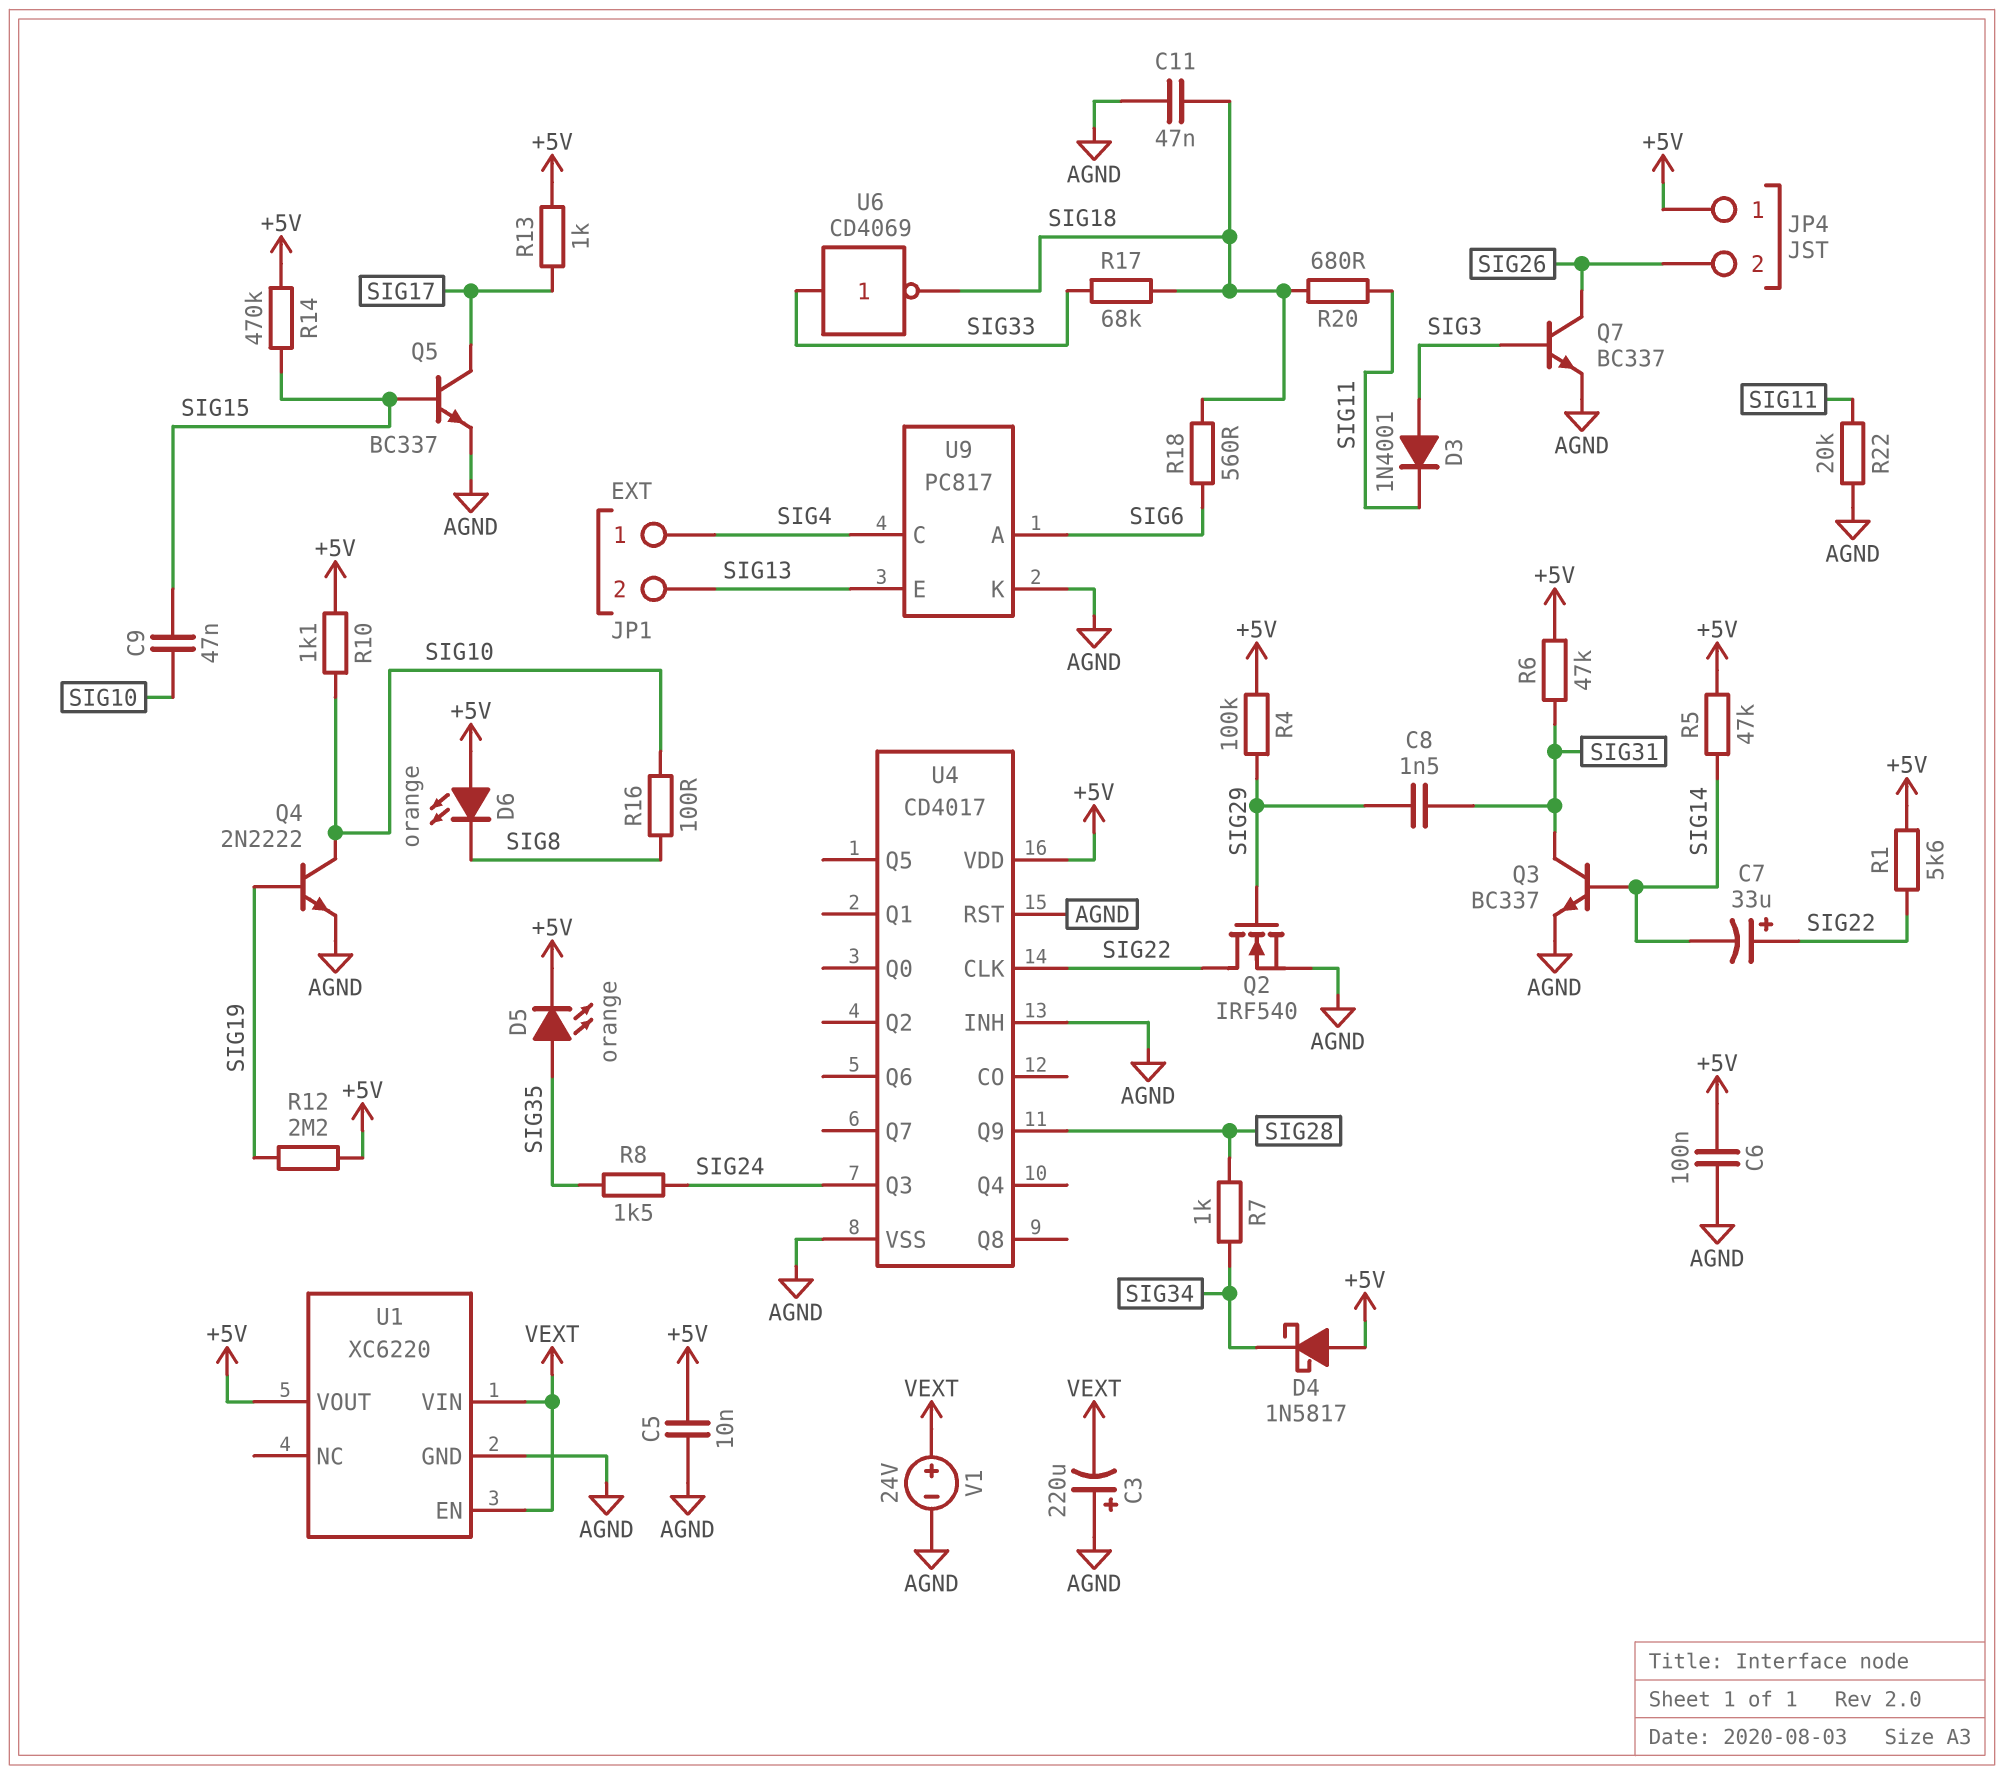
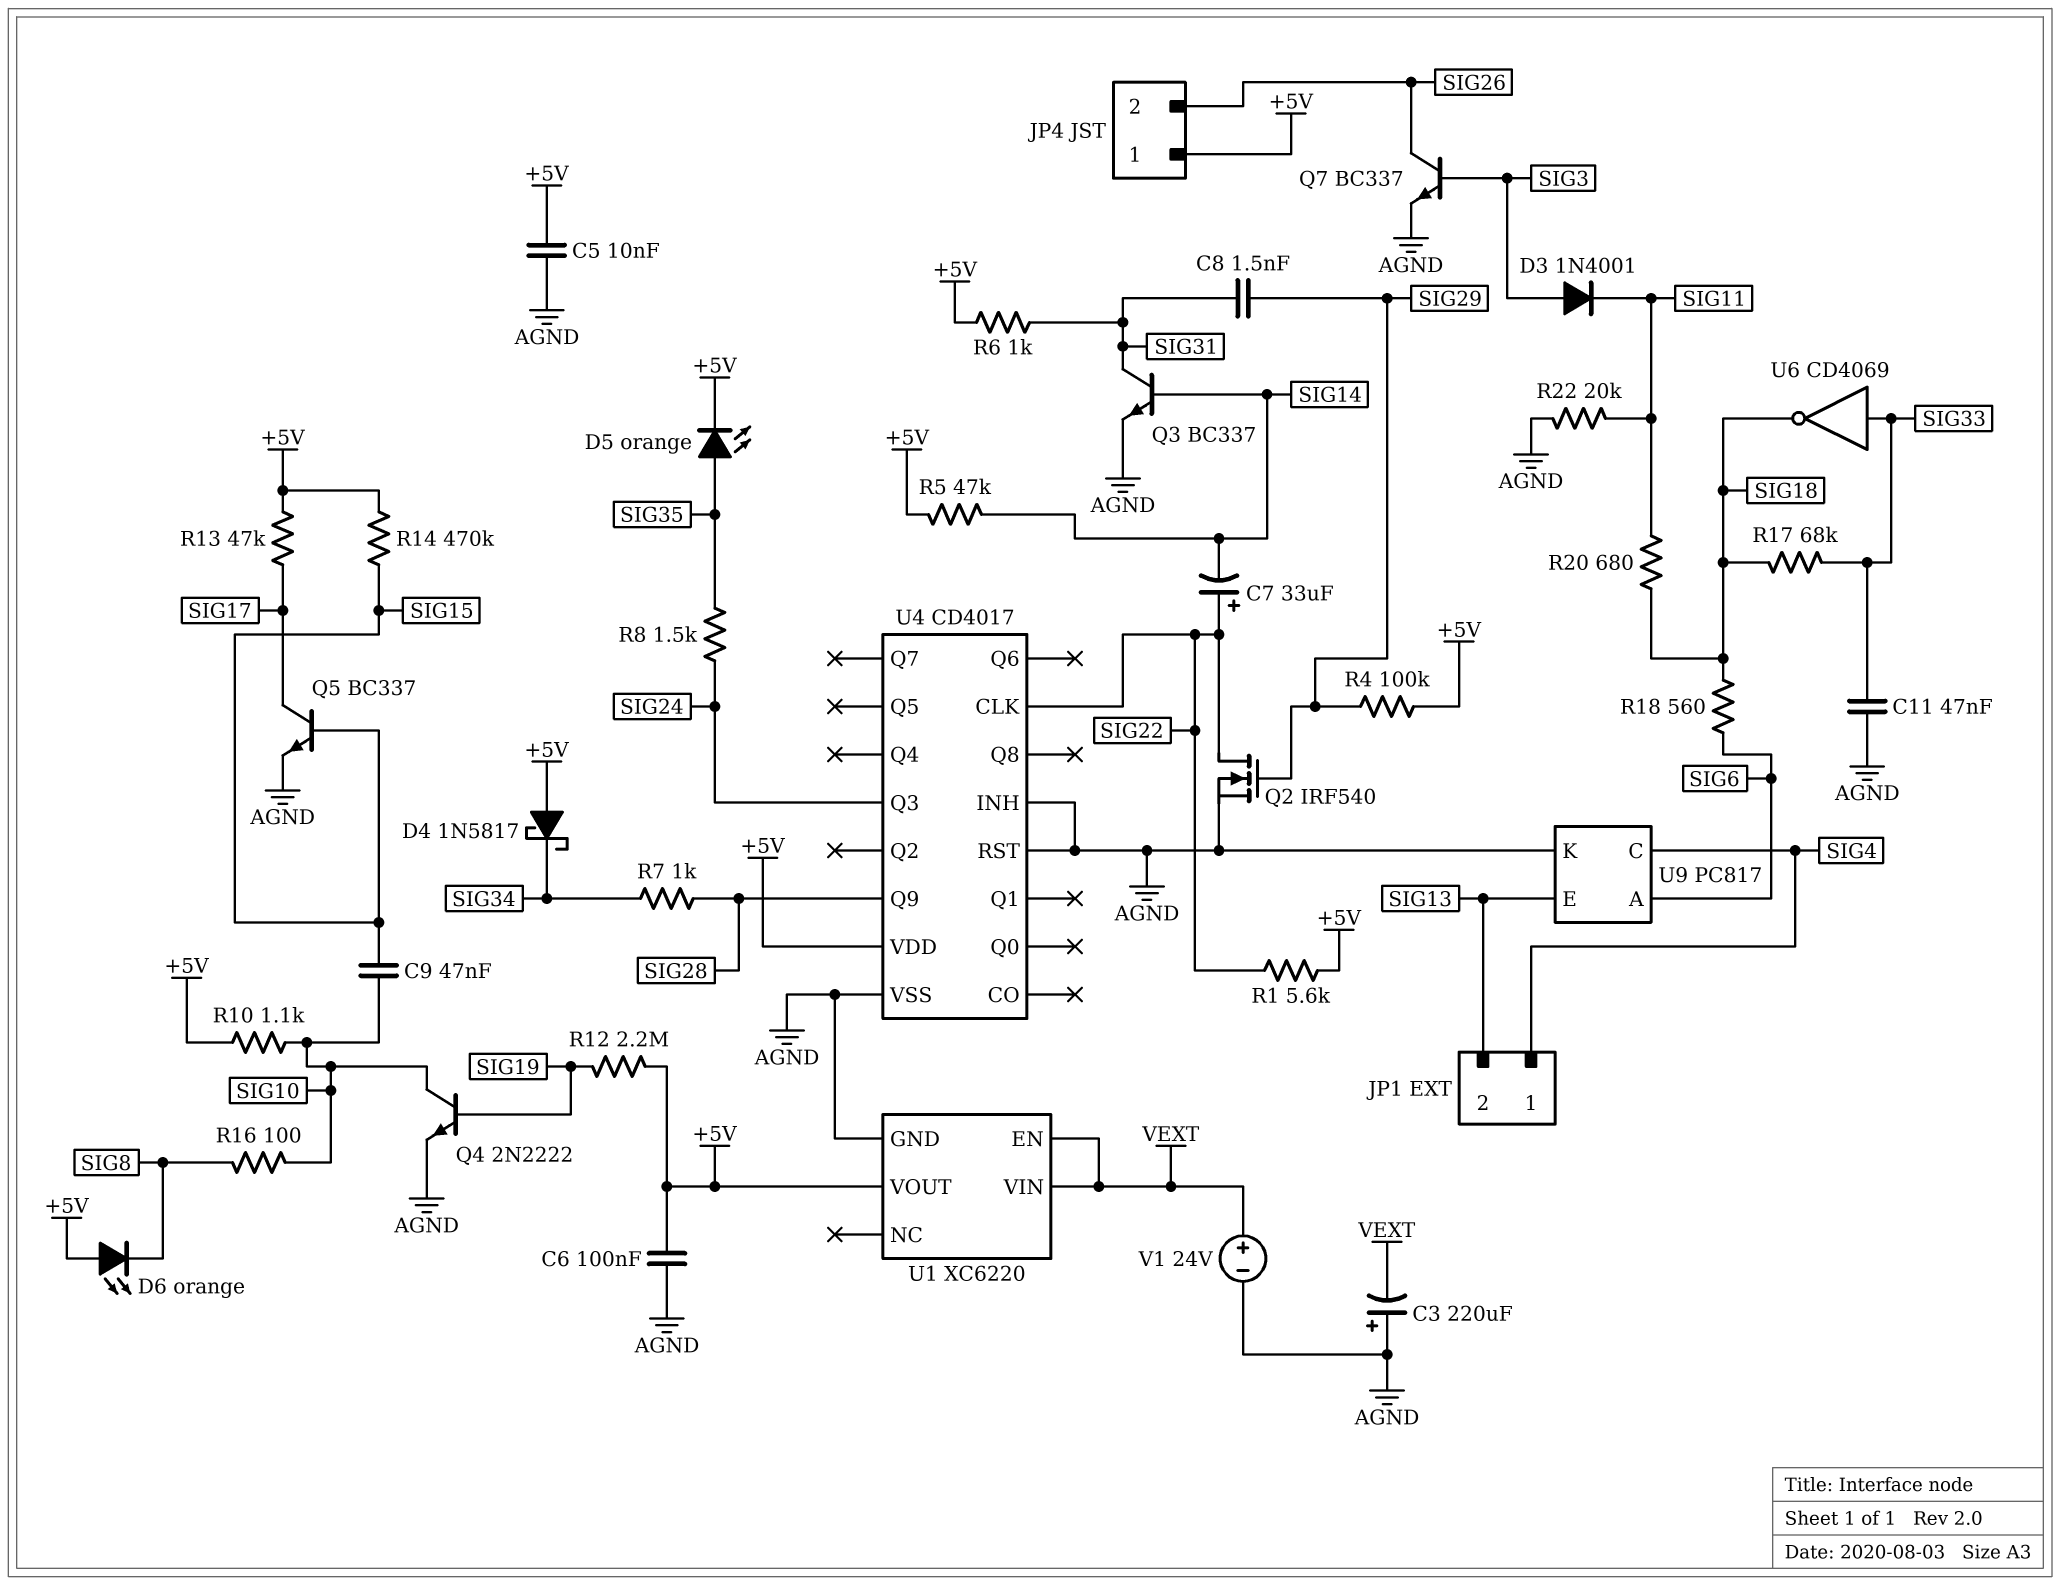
C11: 47nF (AGND, SIG18) -> 47nF (AGND, SIG33)
R6: 47k (+5V, SIG31) -> 1k (+5V, SIG31)
R13: 1k (+5V, SIG17) -> 47k (+5V, SIG17)

